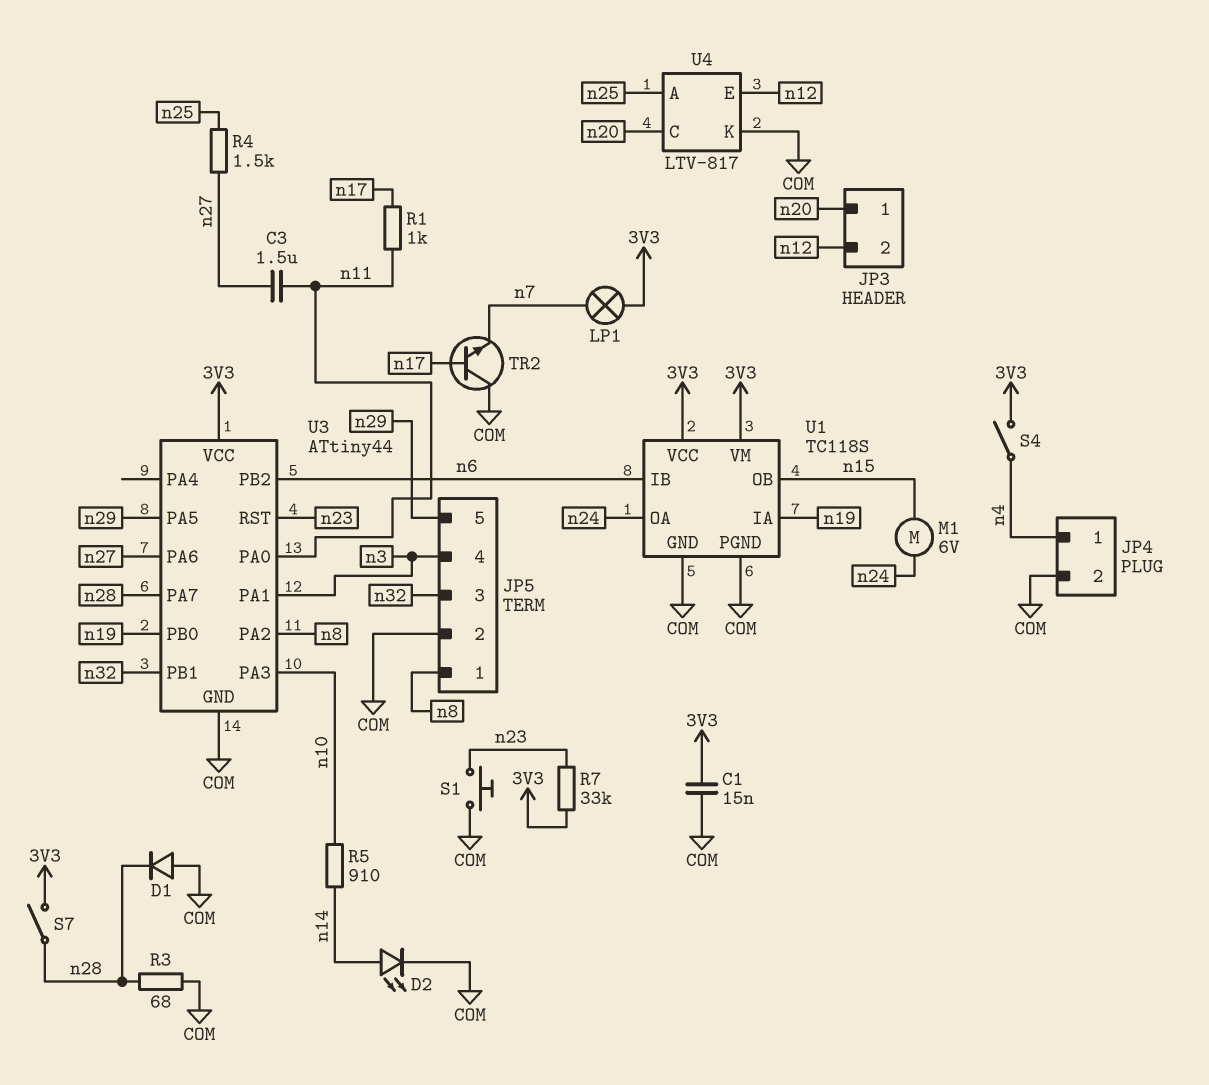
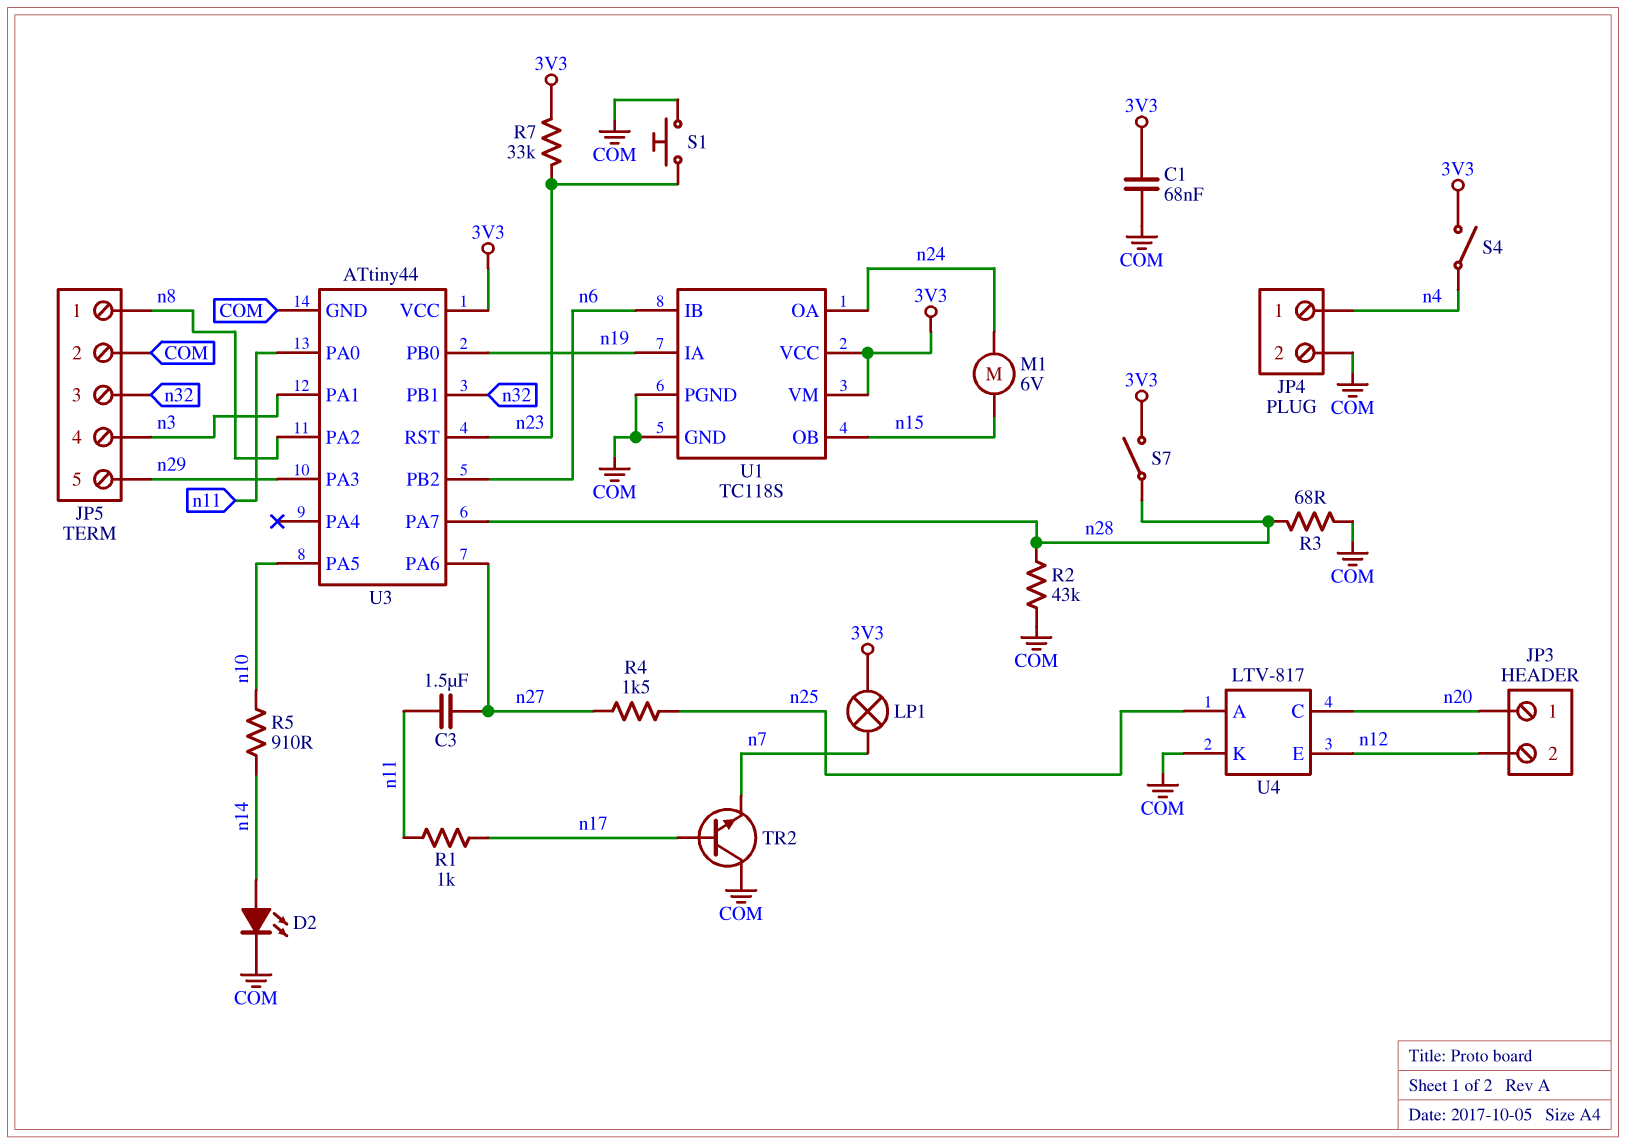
C1: 15nF (3V3, COM) -> 68nF (3V3, COM)
D1: diode (A COM, K n28) -> none
R2: none -> 43k (COM, n28)
U3 pin PA3: n10 -> n29
U3 pin PA5: n29 -> n10

